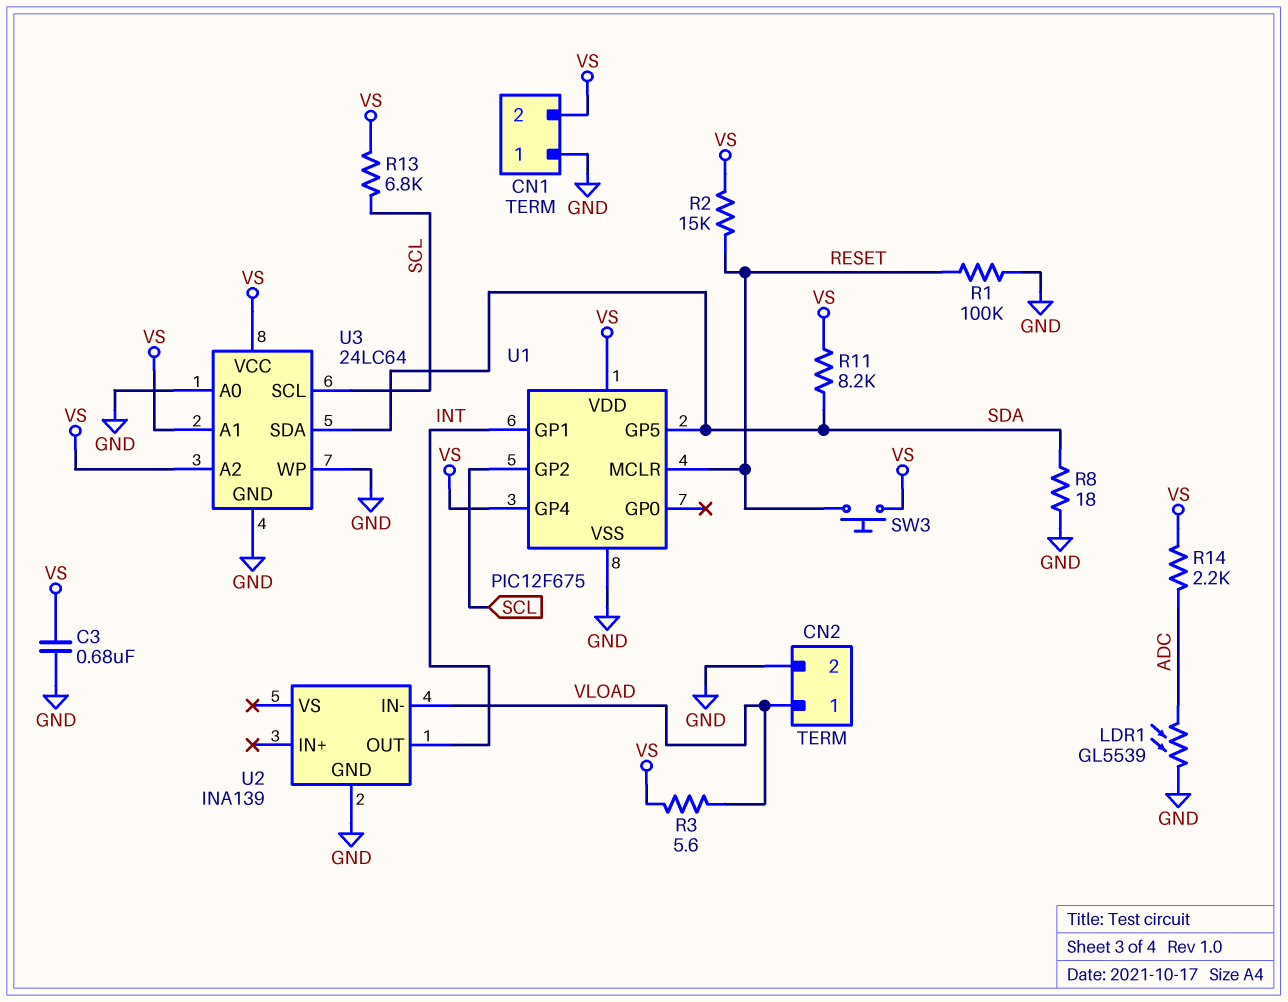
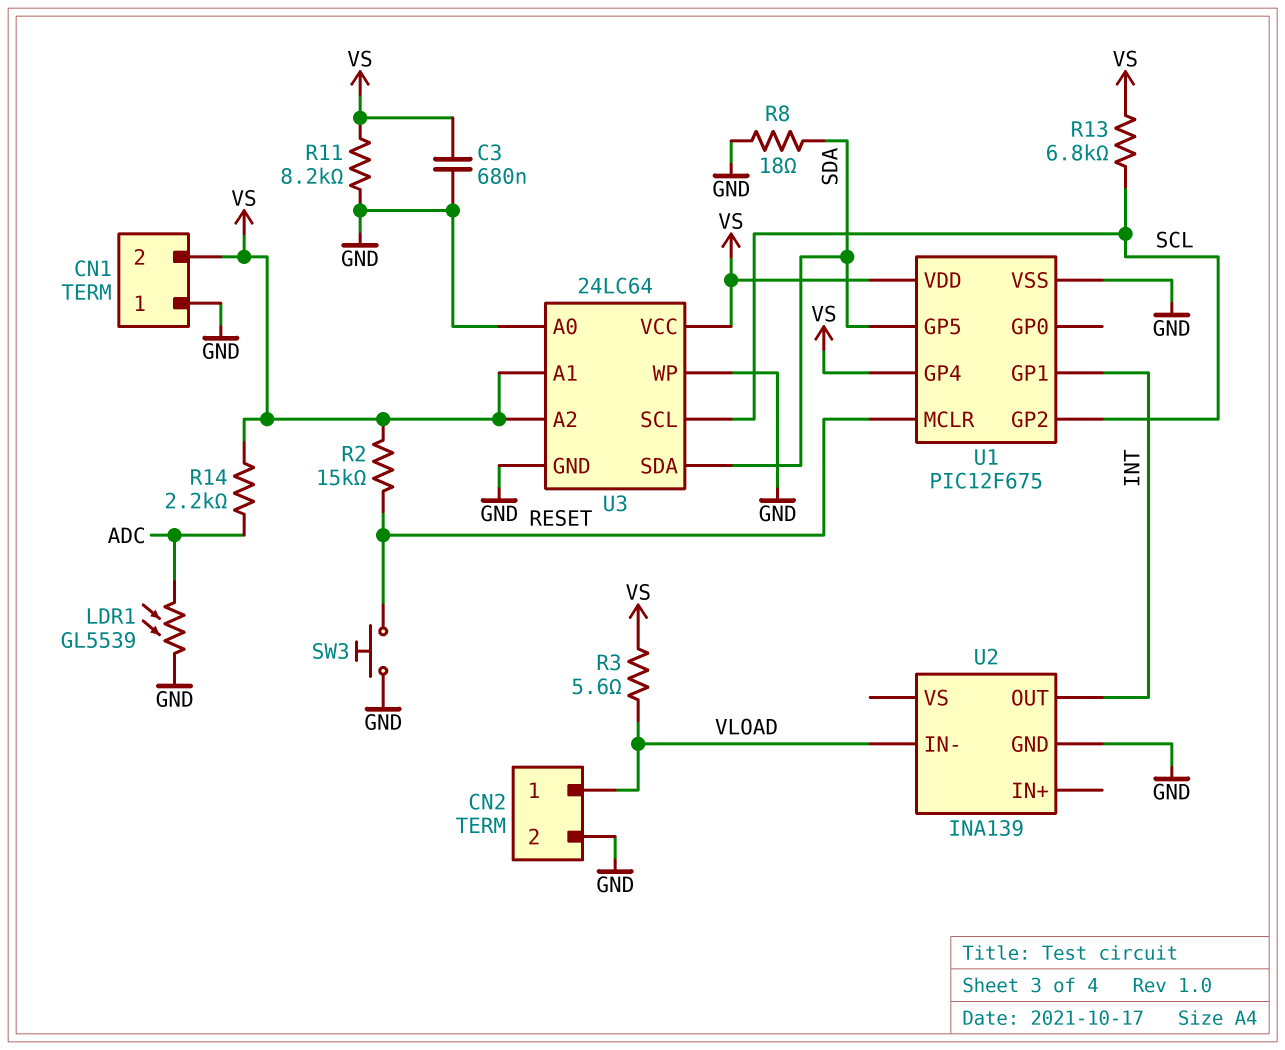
R1: 100k (GND, RESET) -> none
R11: 8.2k (SDA, VS) -> 8.2k (GND, VS)
SW3: button (RESET, VS) -> button (GND, RESET)

